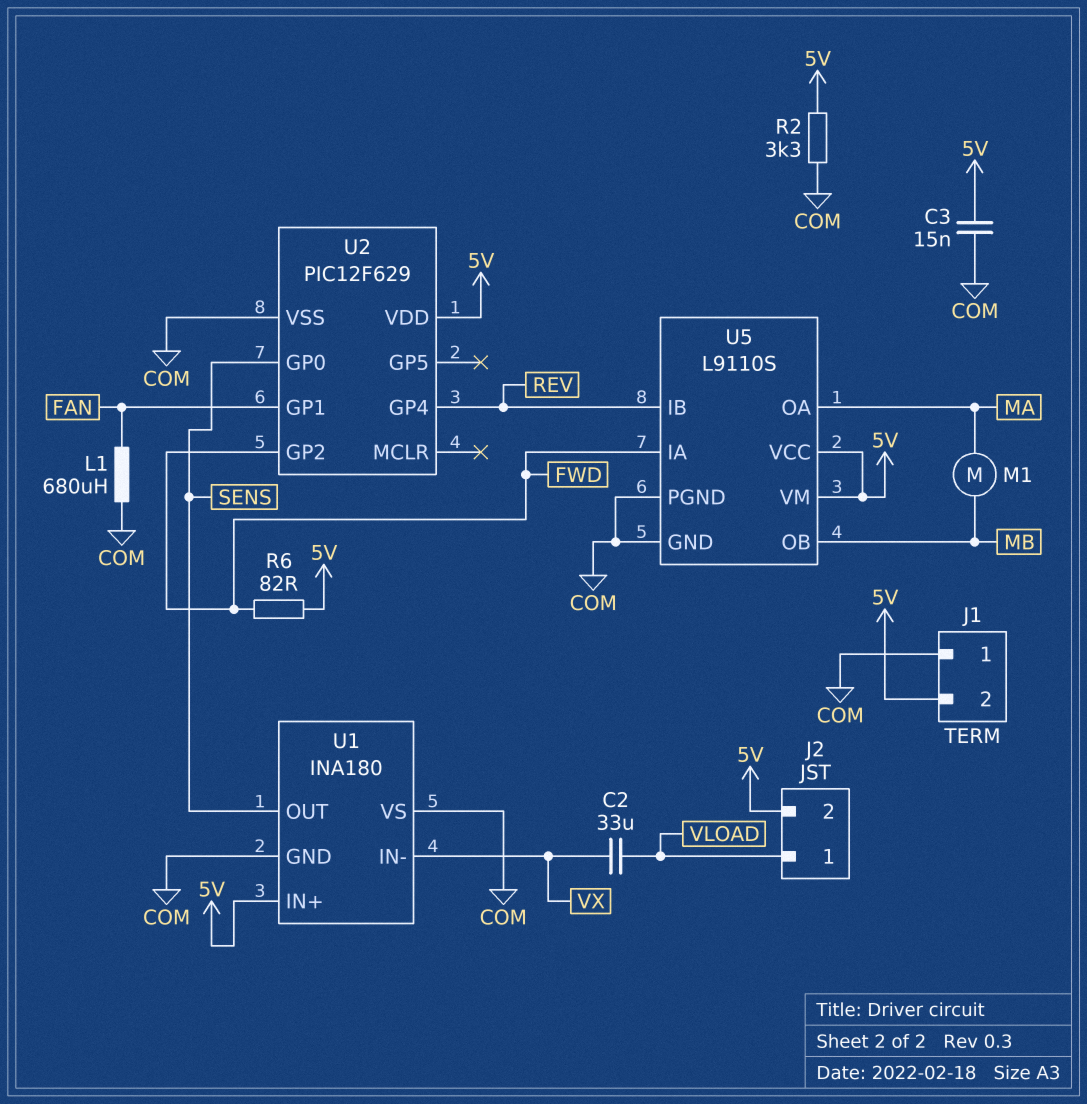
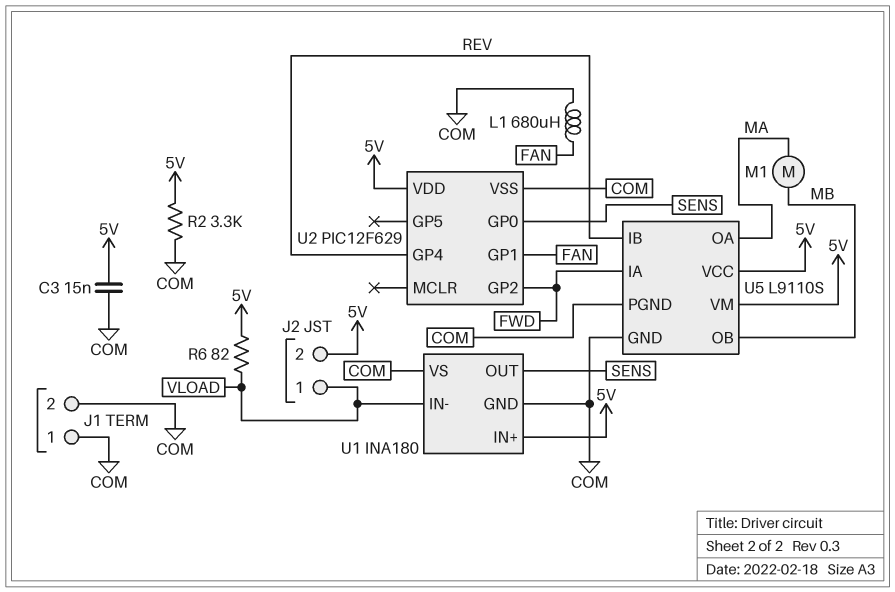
C2: 33uF (VLOAD, VX) -> none
J1 pin 2: 5V -> COM
R6: 82 (5V, FWD) -> 82 (5V, VLOAD)
U1 pin IN-: VX -> VLOAD

